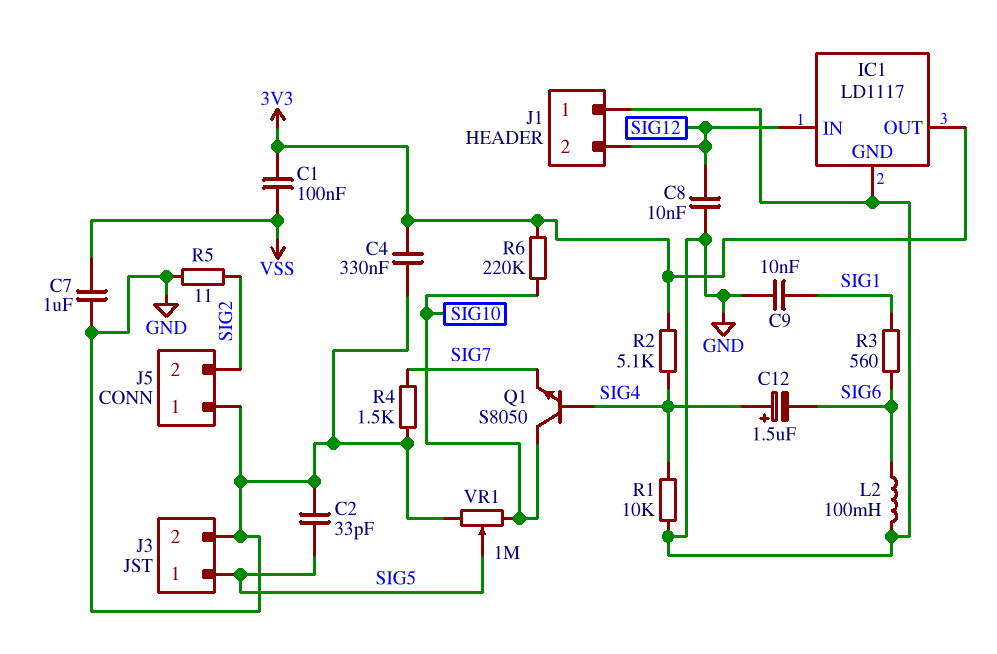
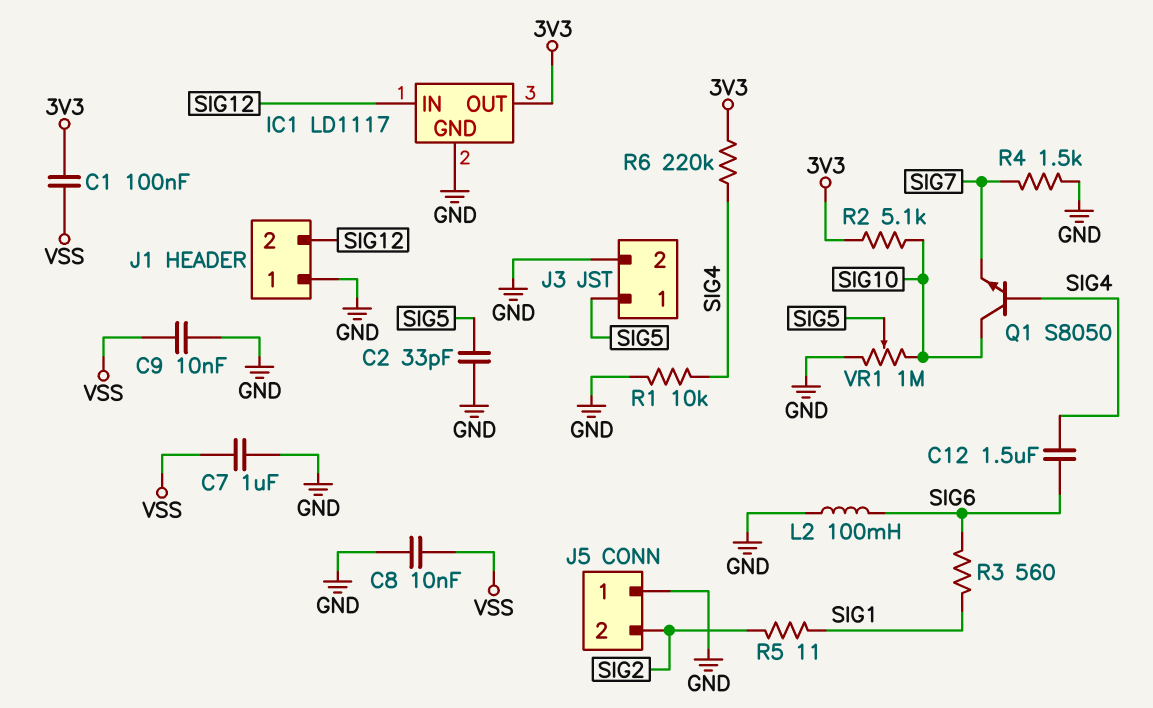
C4: 330nF (3V3, GND) -> none
C8: 10nF (GND, SIG12) -> 10nF (GND, VSS)
C9: 10nF (GND, SIG1) -> 10nF (GND, VSS)
C12: 1.5uF (plus SIG4, minus SIG6) -> 1.5uF (SIG4, SIG6)
R2: 5.1k (3V3, SIG4) -> 5.1k (3V3, SIG10)
R5: 11 (GND, SIG2) -> 11 (SIG1, SIG2)
R6: 220k (3V3, SIG10) -> 220k (3V3, SIG4)

